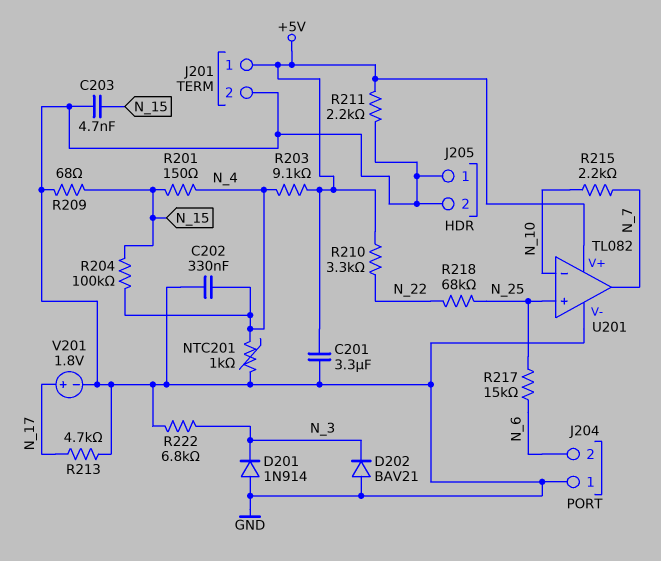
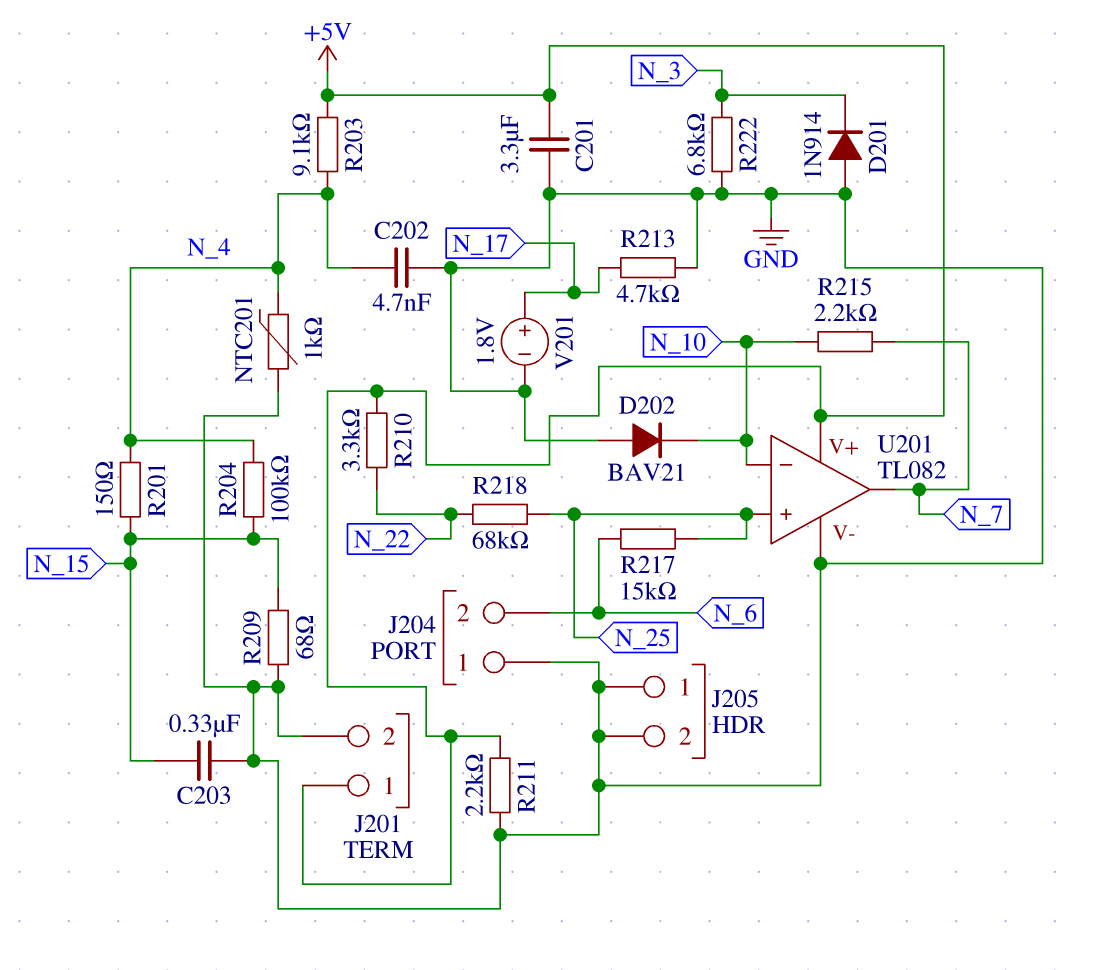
C202: 330nF (GND, N_4) -> 4.7nF (GND, N_4)
C203: 4.7nF (GND, N_15) -> 330nF (GND, N_15)
D202: diode BAV21 (A GND, K N_3) -> diode BAV21 (A GND, K N_10)

